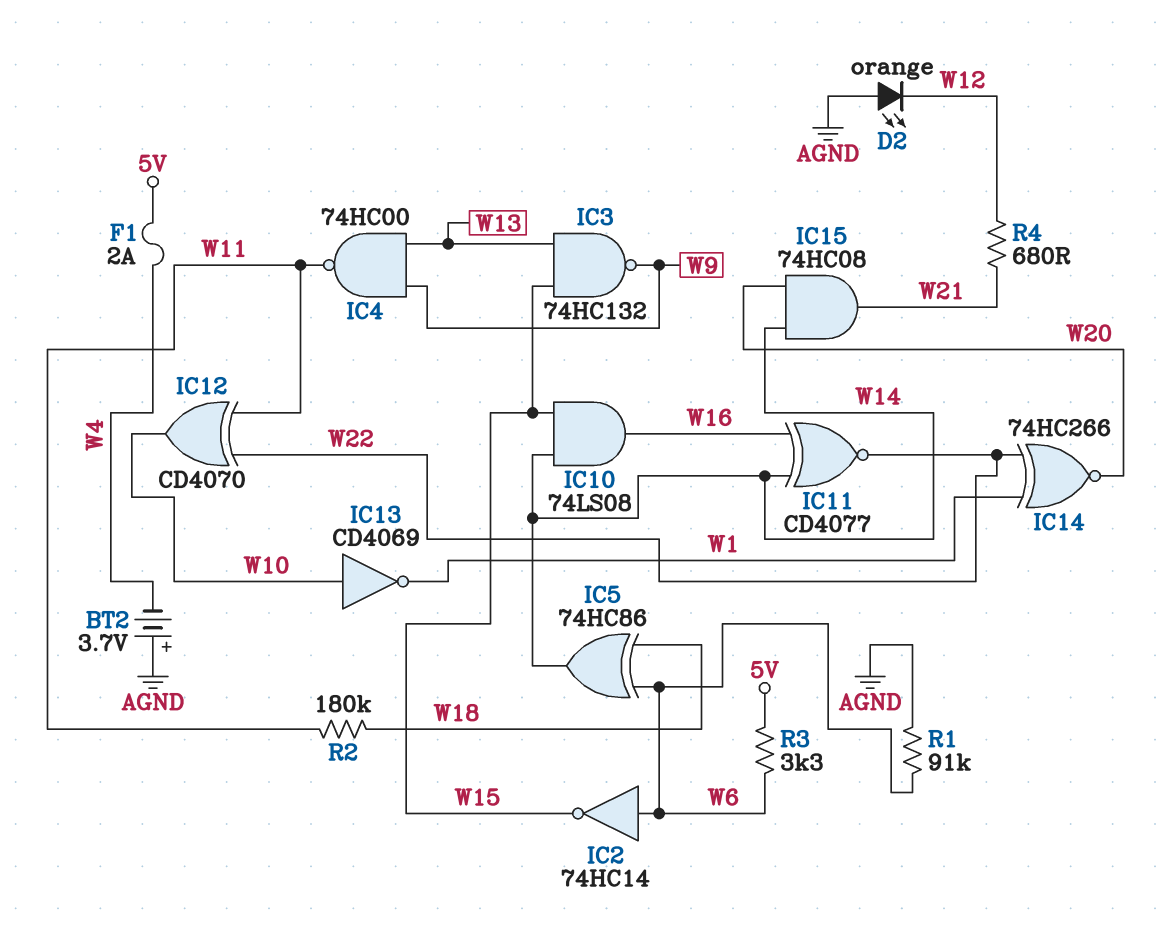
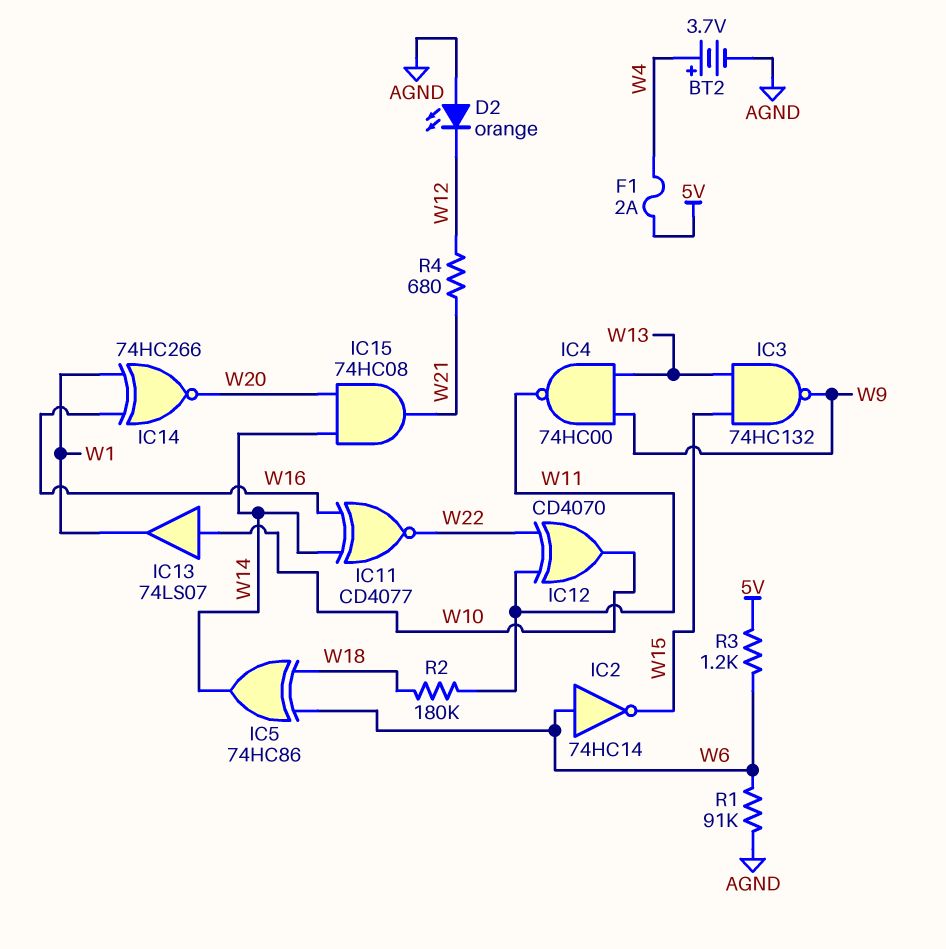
BT2: 3.7V (plus AGND, minus W4) -> 3.7V (plus W4, minus AGND)
IC10: AND 74LS08 (in W14, in W15, out W16) -> none
IC13: NOT CD4069 (in W10, out W1) -> buffer 74LS07 (in W10, out W1)
IC14: XNOR 74HC266 (in W1, in W22, out W20) -> XNOR 74HC266 (in W1, in W16, out W20)
R3: 3.3k (5V, W6) -> 1.2k (5V, W6)

